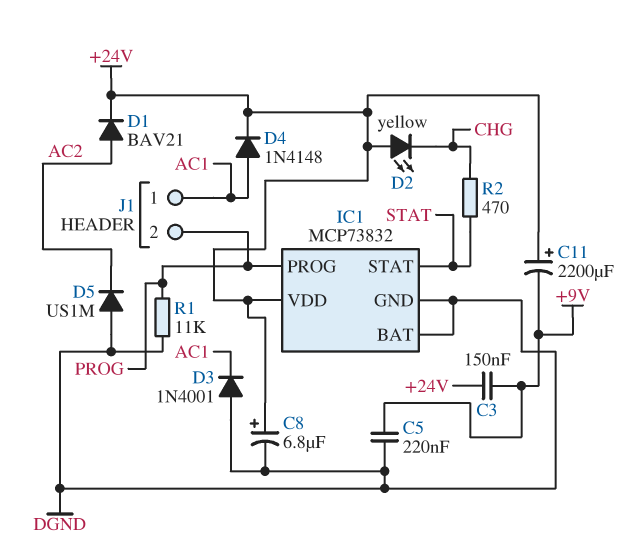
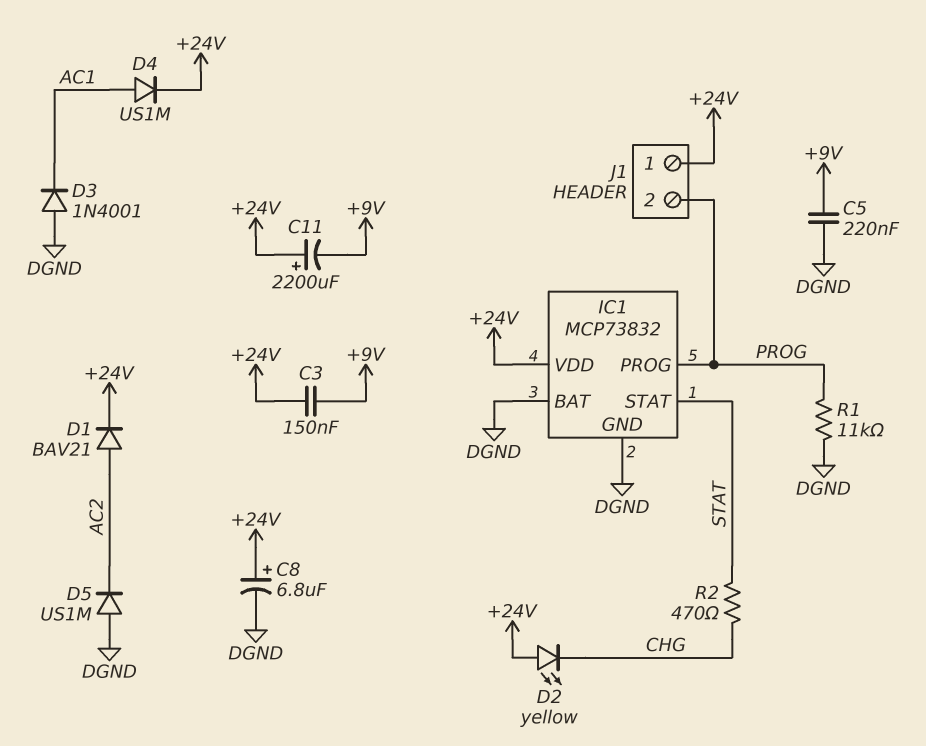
D4: diode 1N4148 (A AC1, K +24V) -> diode US1M (A AC1, K +24V)
J1 pin 1: AC1 -> +24V

